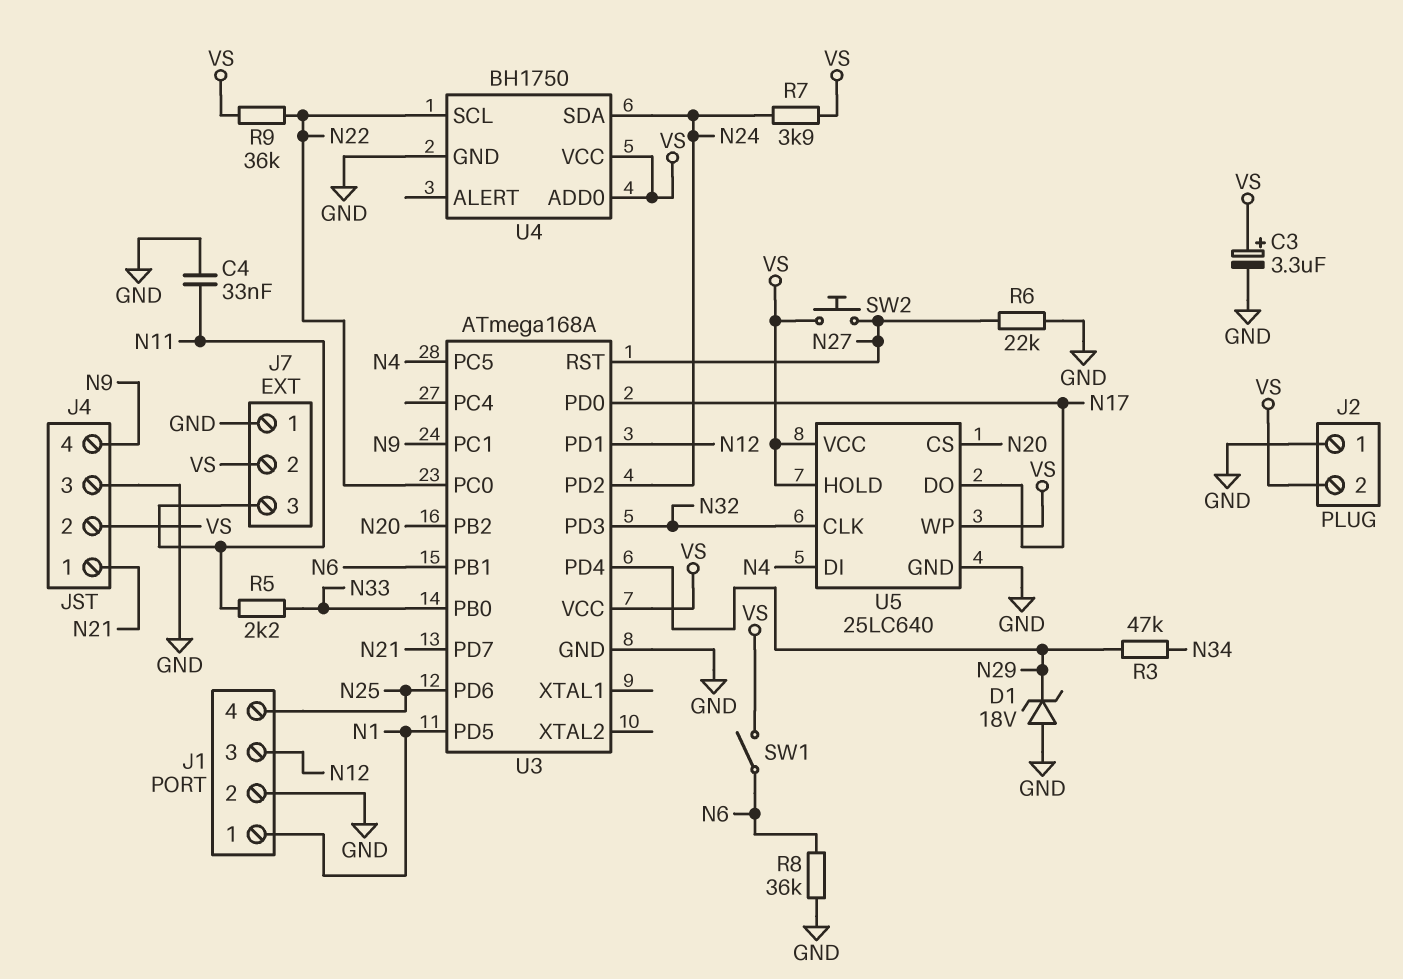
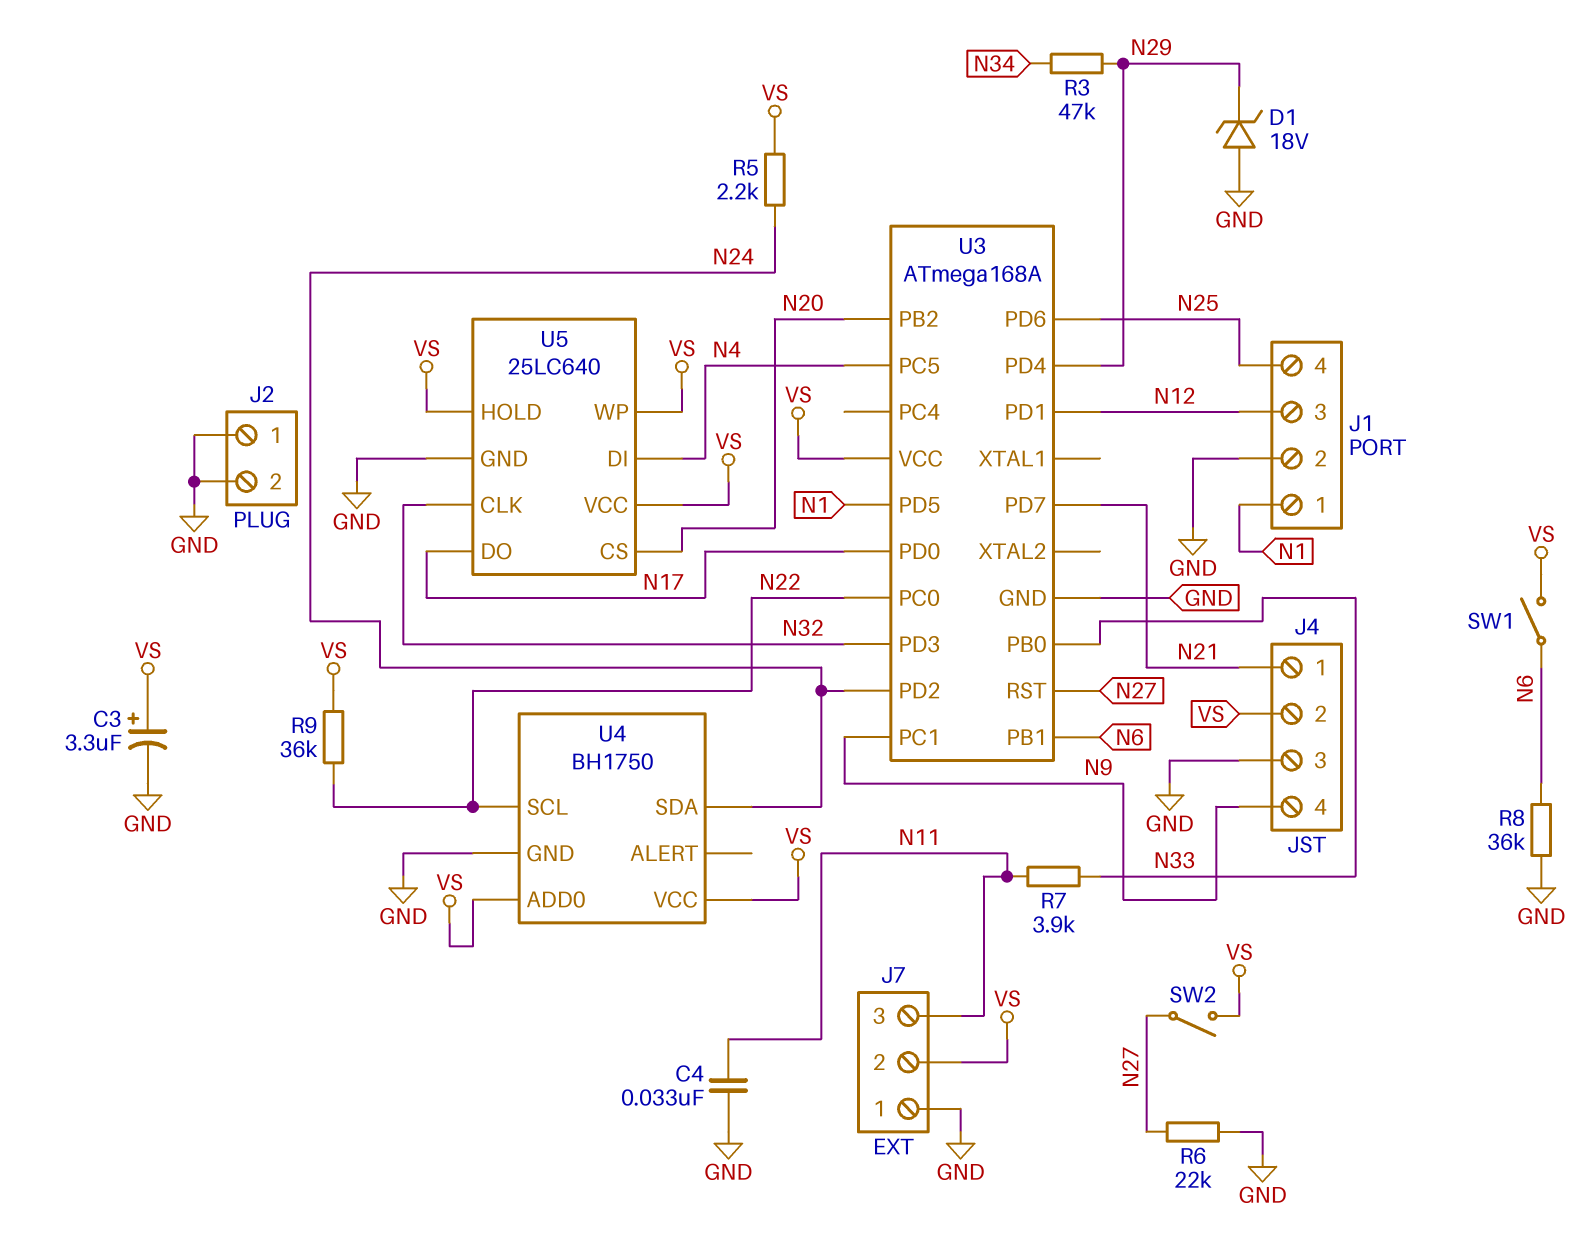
J2 pin 2: VS -> GND
R5: 2.2k (N11, N33) -> 2.2k (N24, VS)
R7: 3.9k (N24, VS) -> 3.9k (N11, N33)
SW2: button (N27, VS) -> switch (N27, VS)

